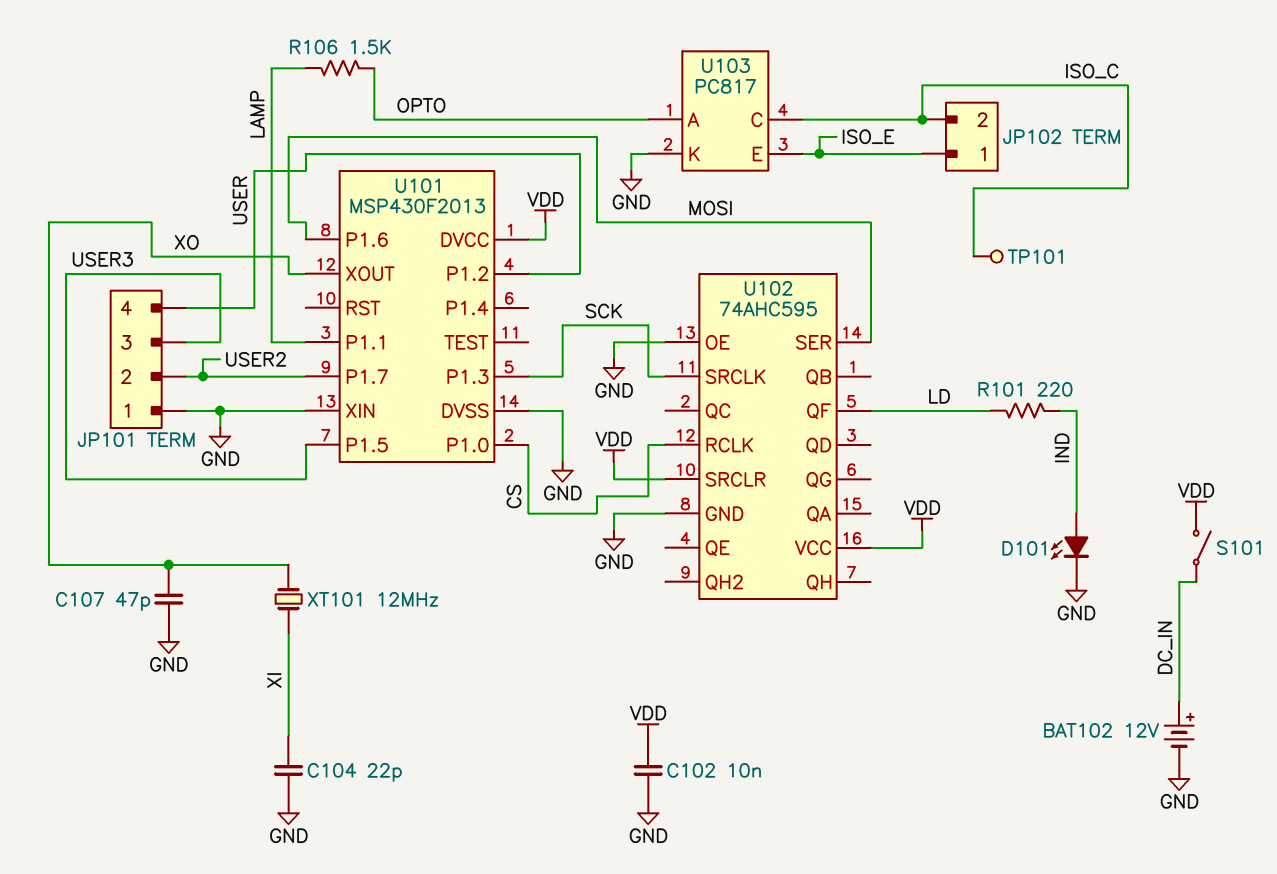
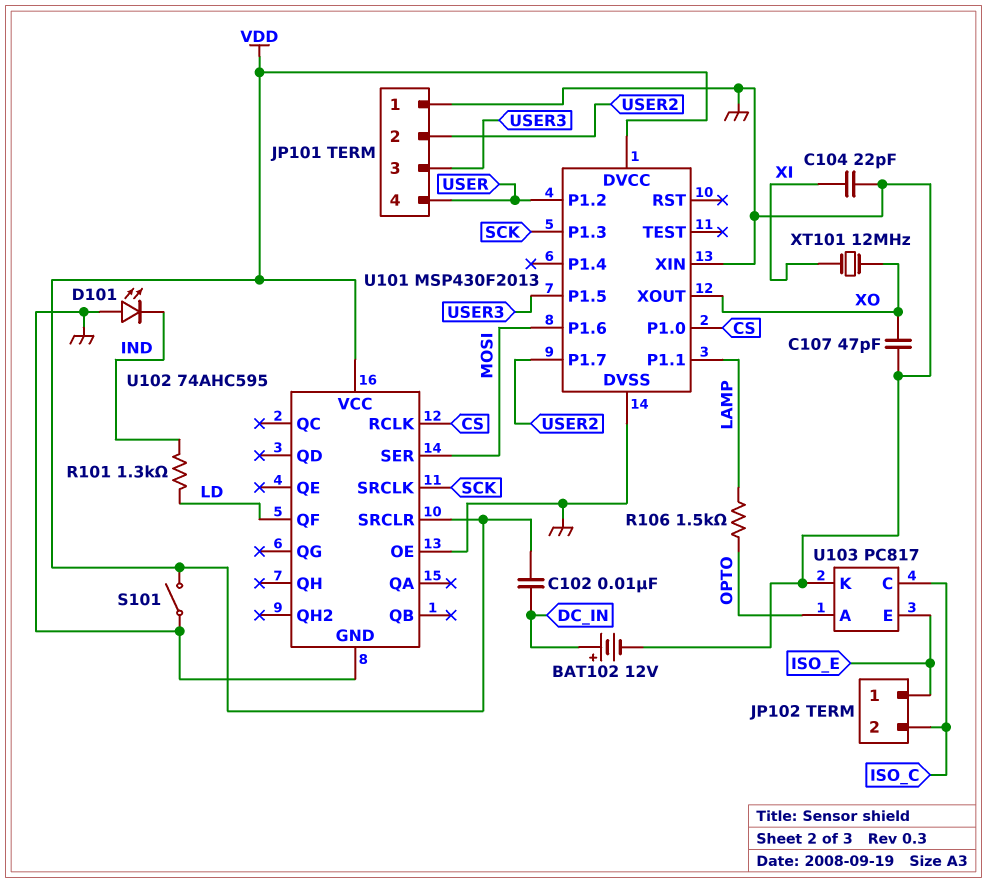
C102: 10nF (GND, VDD) -> 10nF (DC_IN, VDD)
D101: LED (A IND, K GND) -> LED (A GND, K IND)
R101: 220 (IND, LD) -> 1.3k (IND, LD)
S101: switch (DC_IN, VDD) -> switch (GND, VDD)
TP101: test point (ISO_C) -> none

